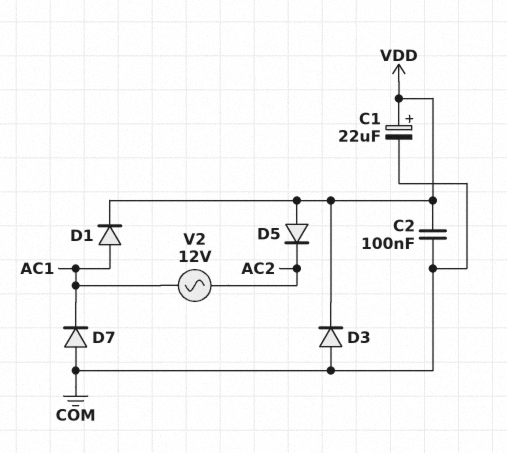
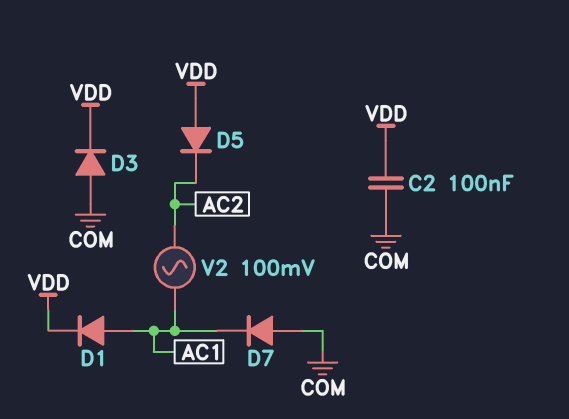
C1: 22uF (plus VDD, minus COM) -> none
V2: AC 12V (AC1, AC2) -> AC 100mV (AC1, AC2)

